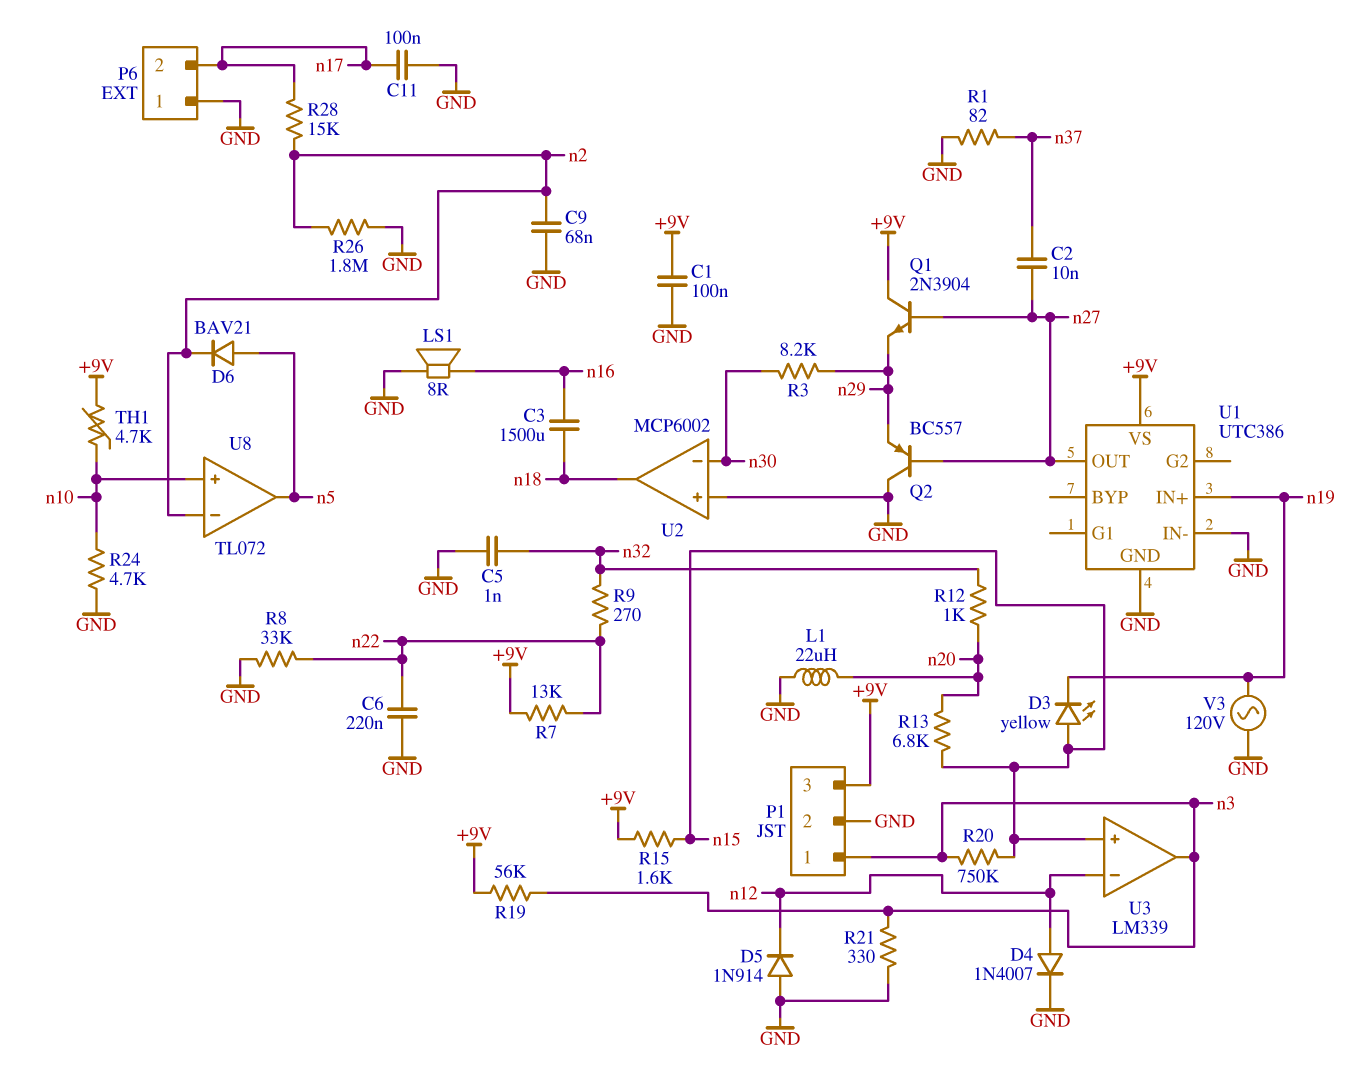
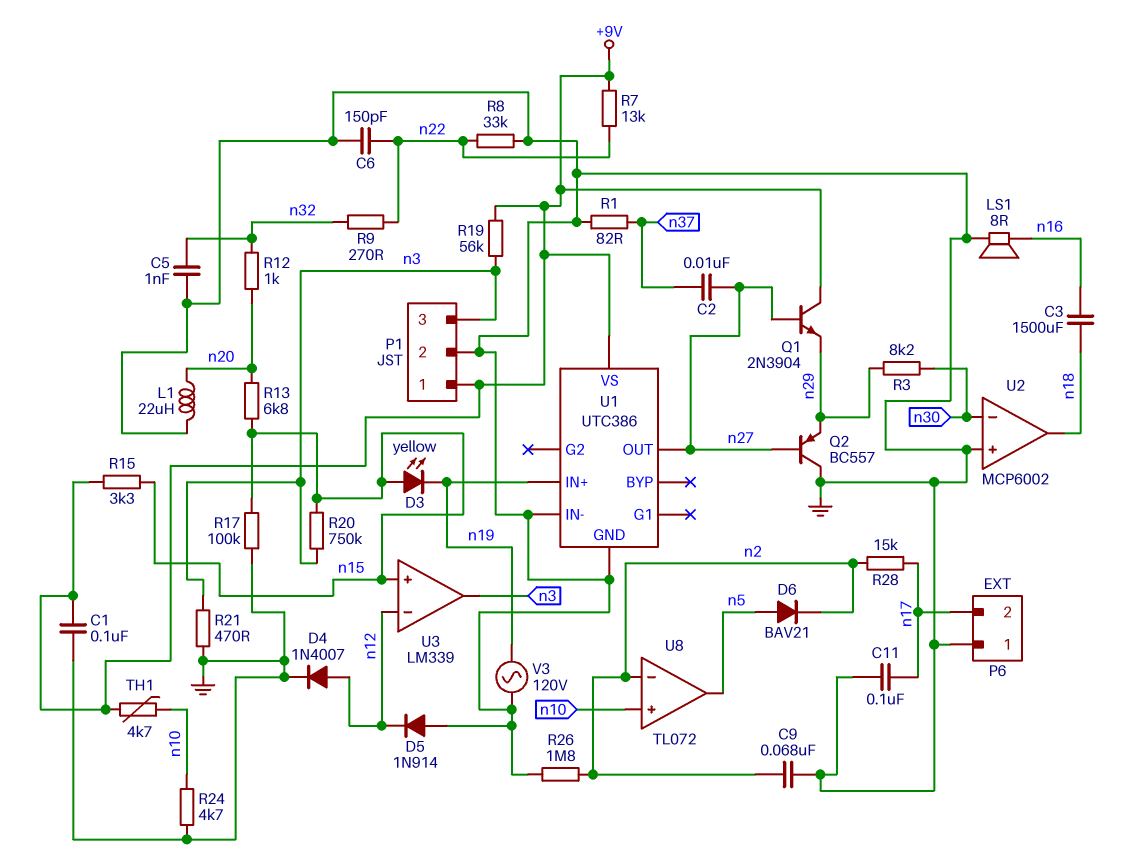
C6: 220nF (GND, n22) -> 150pF (GND, n22)
P1 pin 1: n3 -> +9V
P1 pin 3: +9V -> n3
R15: 1.6k (+9V, n15) -> 3.3k (+9V, n15)
R17: none -> 100k (GND, n15)
R21: 330 (GND, n3) -> 470 (GND, n3)

